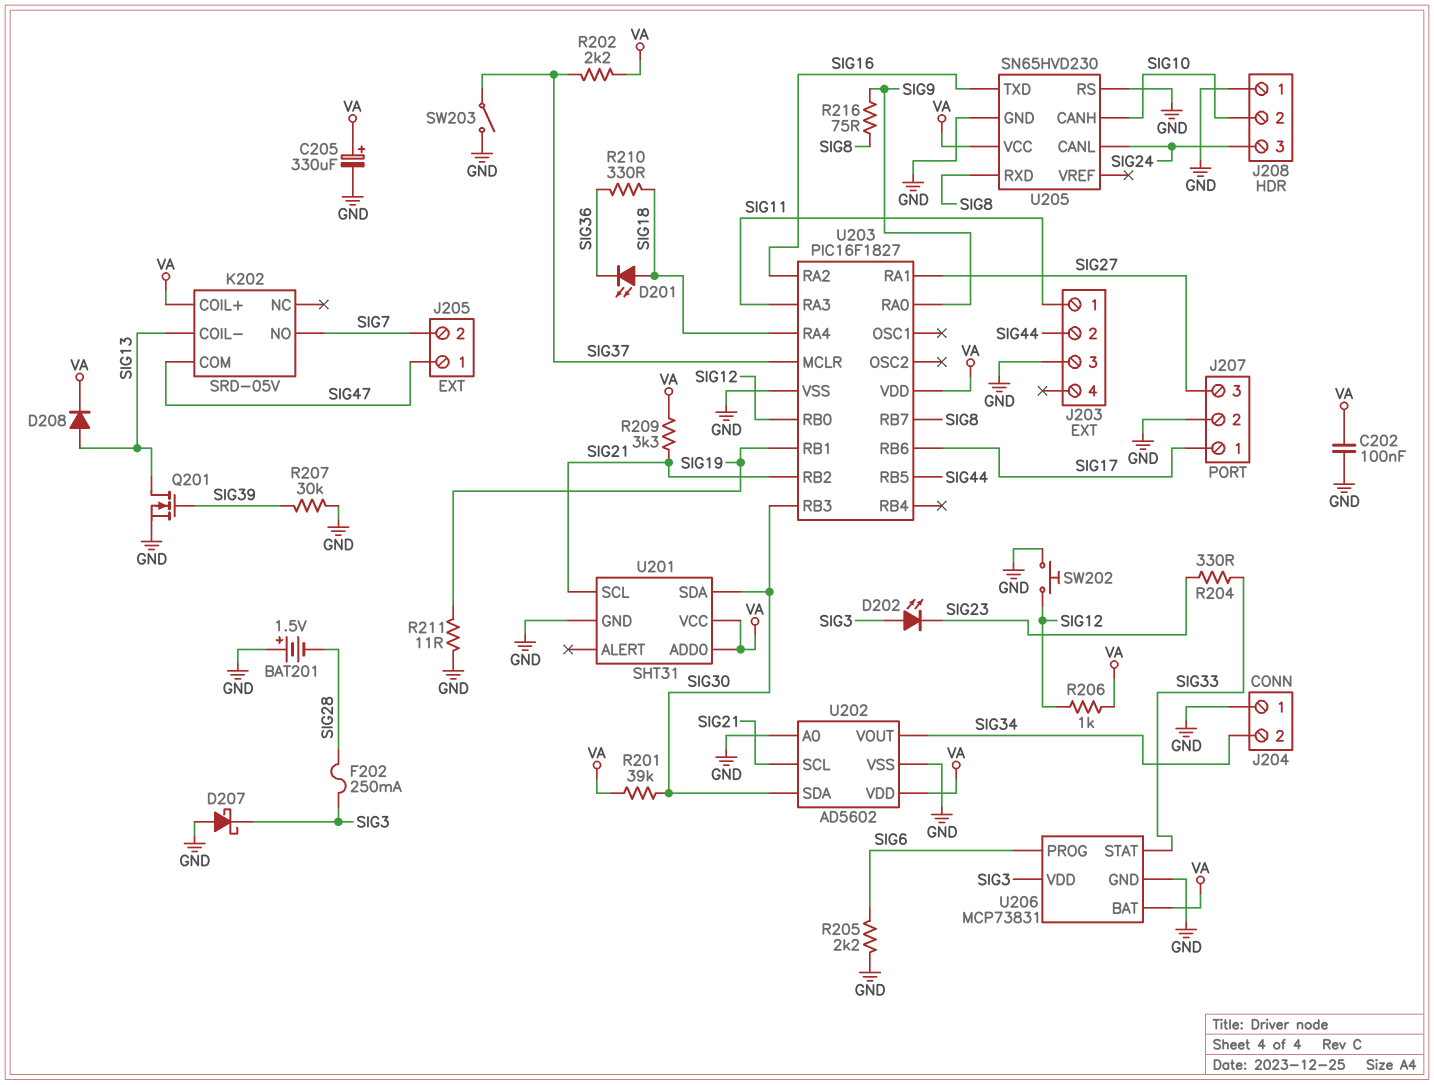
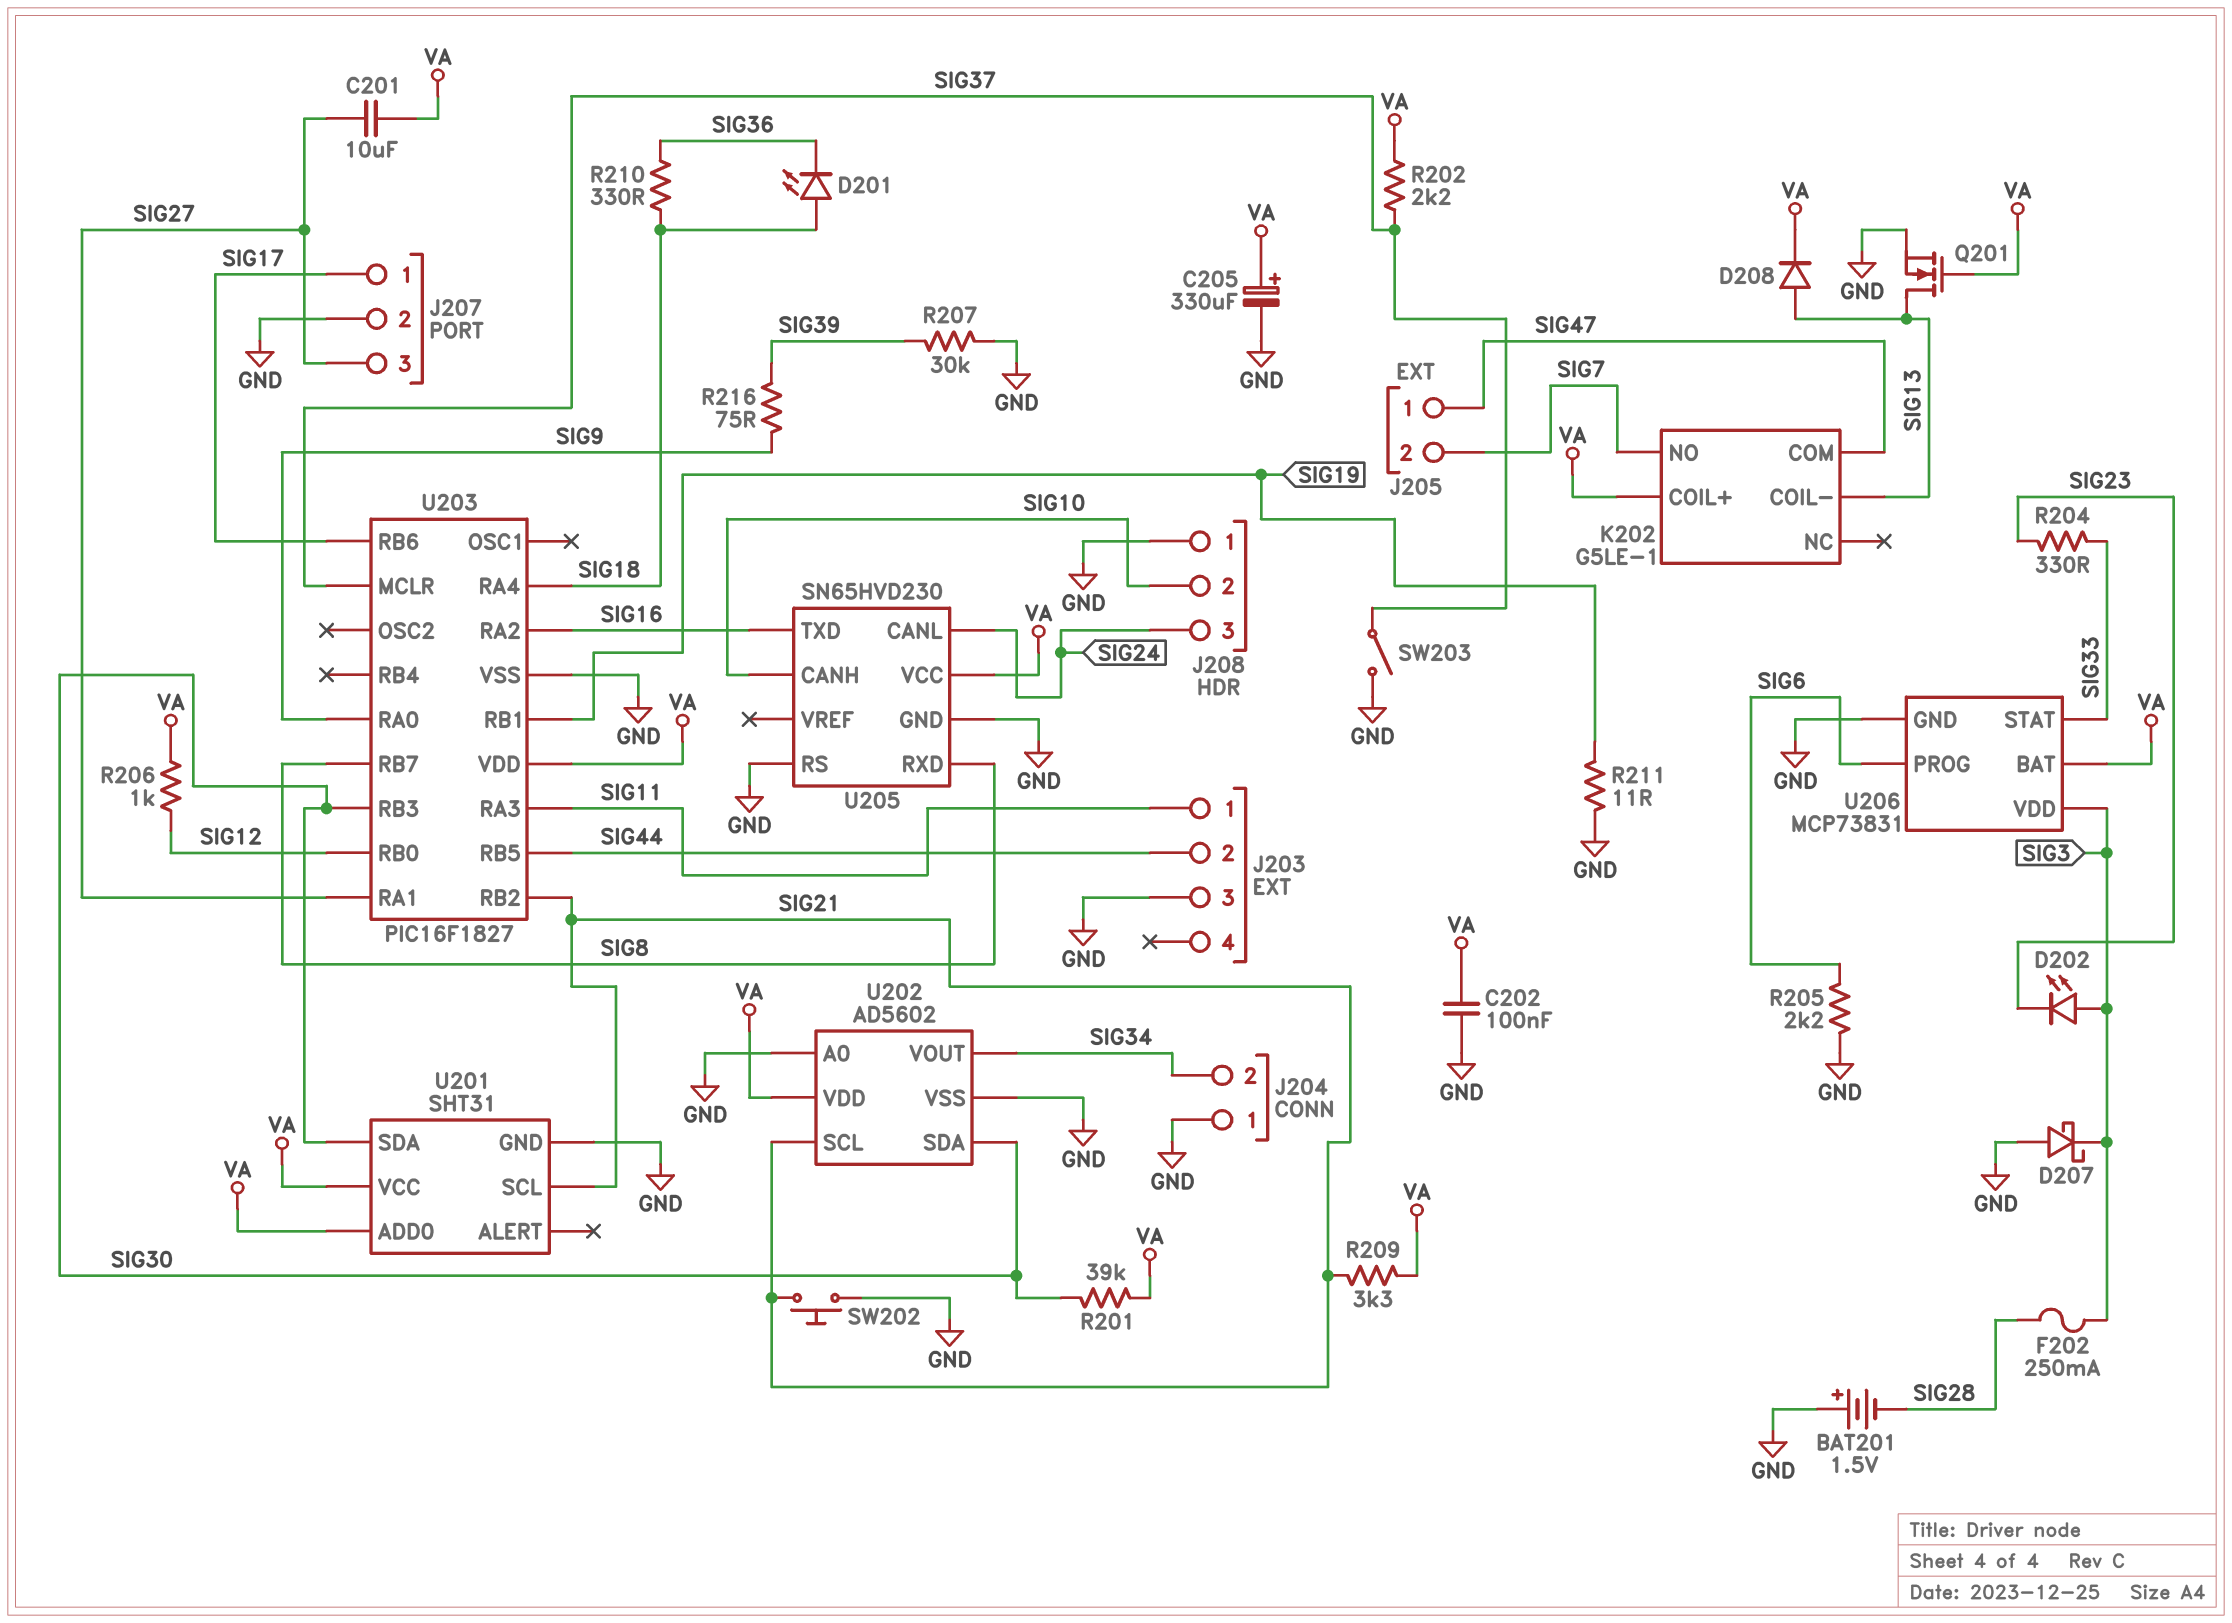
C201: none -> 10uF (SIG27, VA)
K202: SRD-05V -> G5LE-1
Q201: NMOS (G SIG39, D SIG13, S GND) -> NMOS (G VA, D SIG13, S GND)
R216: 75 (SIG8, SIG9) -> 75 (SIG9, SIG39)
SW202: button (GND, SIG12) -> button (GND, SIG21)

